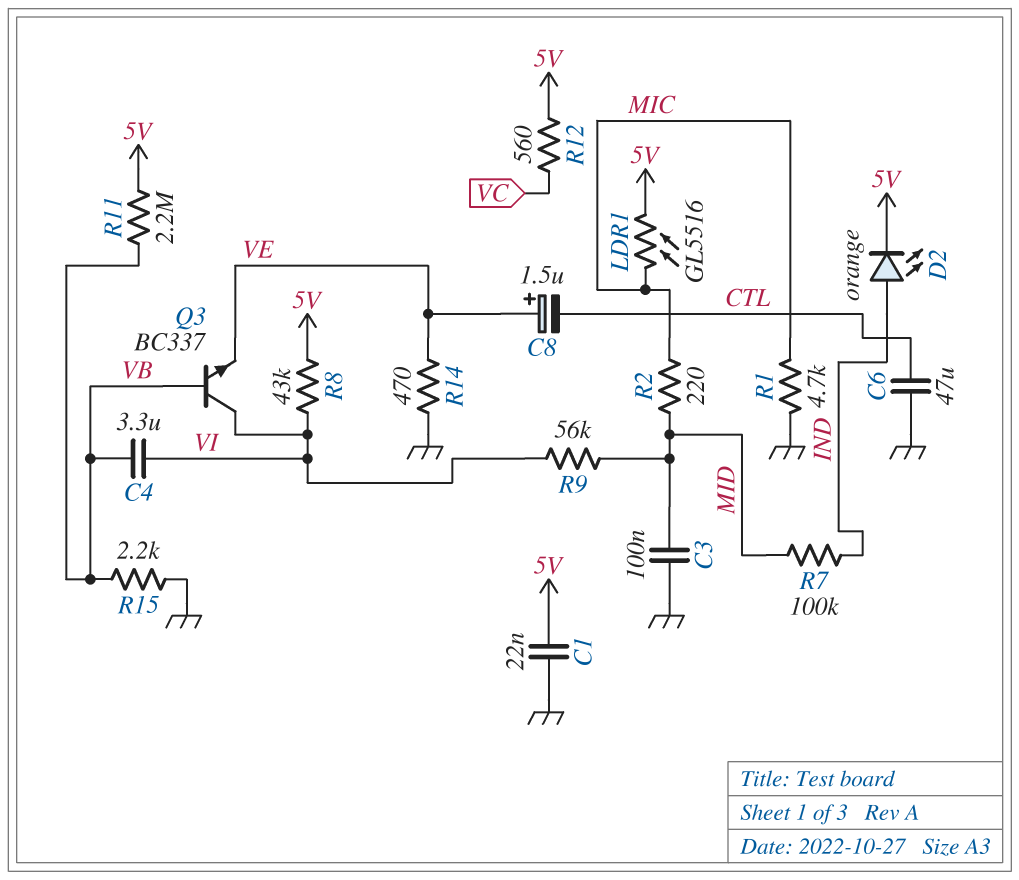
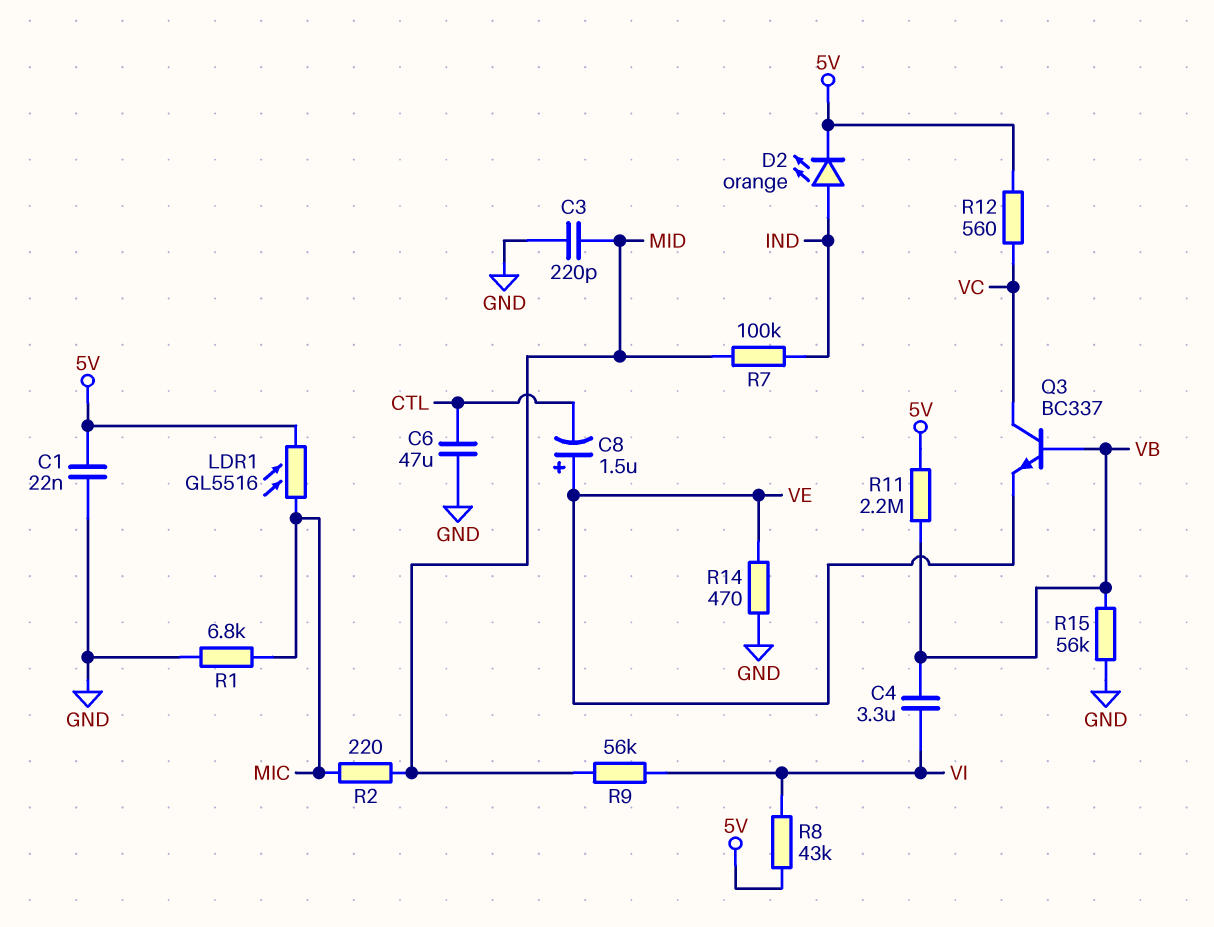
C3: 100nF (GND, MID) -> 220pF (GND, MID)
Q3: NPN BC337 (B VB, C VI, E VE) -> NPN BC337 (B VB, C VC, E VE)
R1: 4.7k (GND, MIC) -> 6.8k (GND, MIC)
R15: 2.2k (GND, VB) -> 56k (GND, VB)

